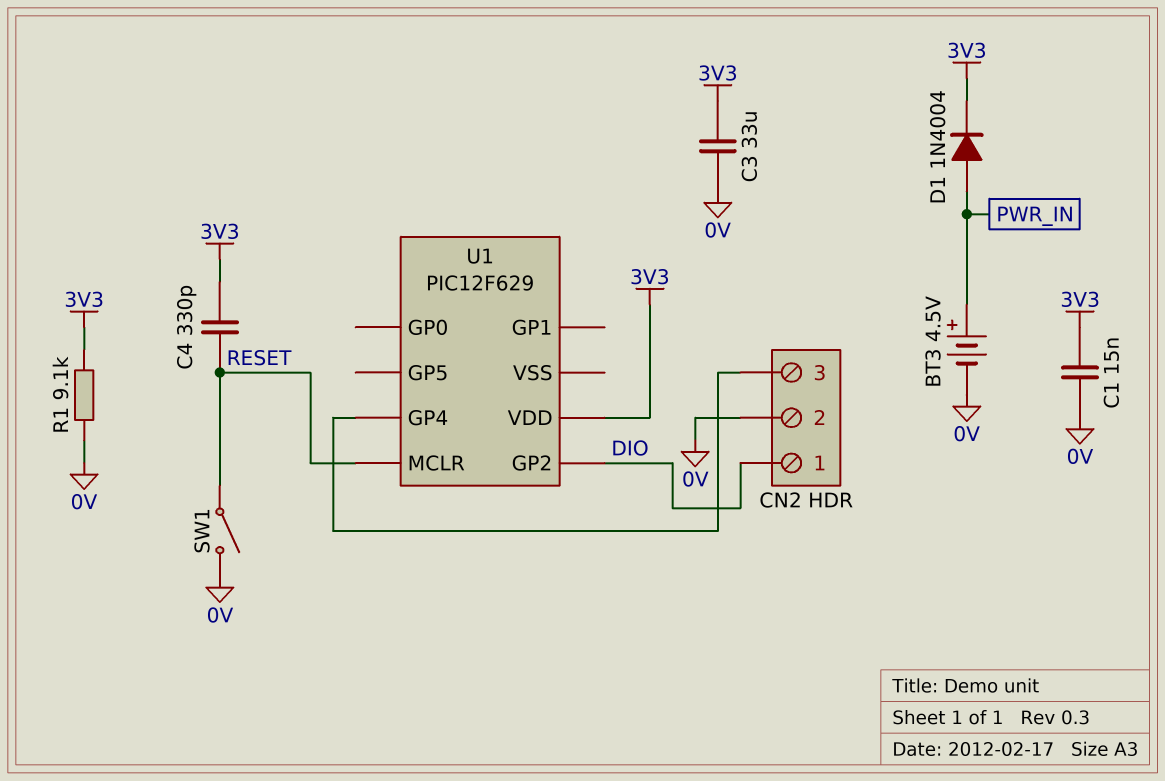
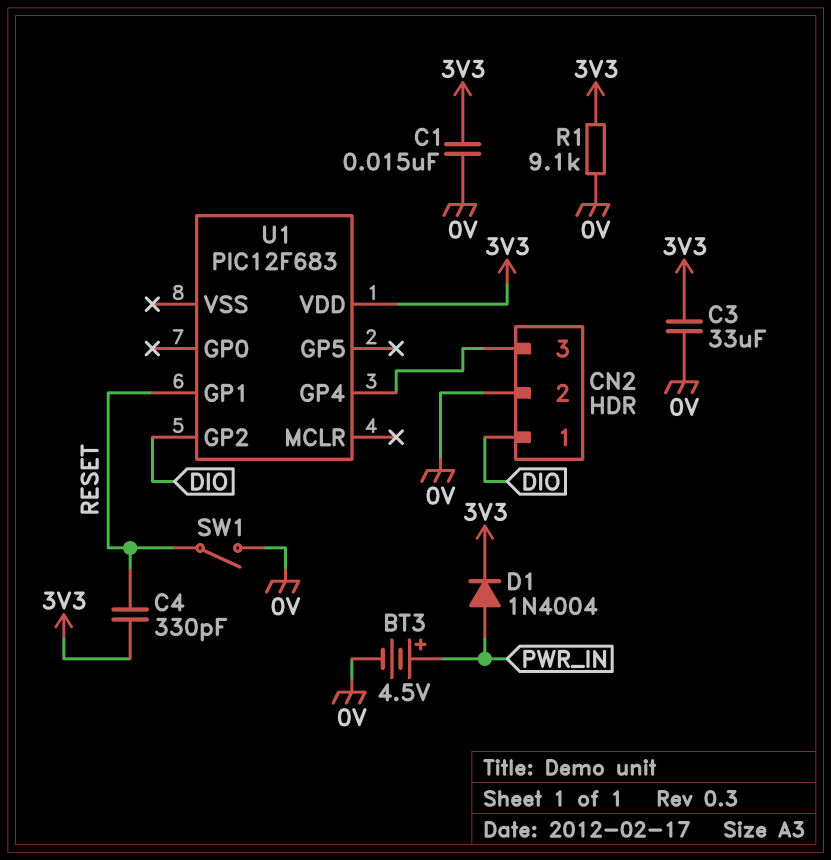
U1: PIC12F629 -> PIC12F683
U1 pin GP1: none -> RESET
U1 pin MCLR: RESET -> none

